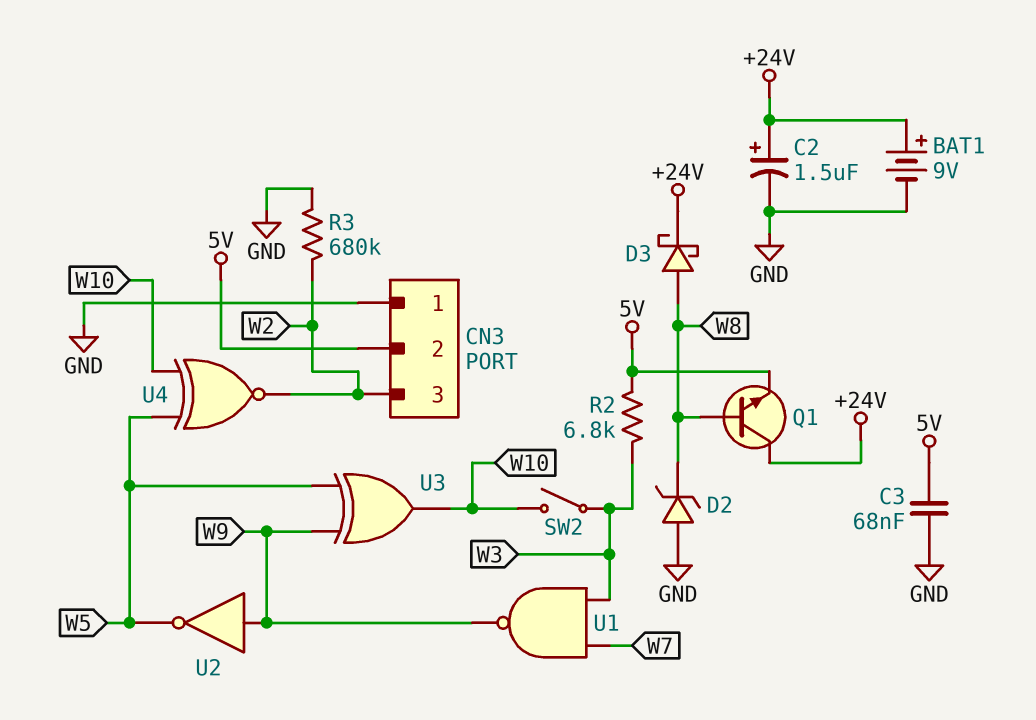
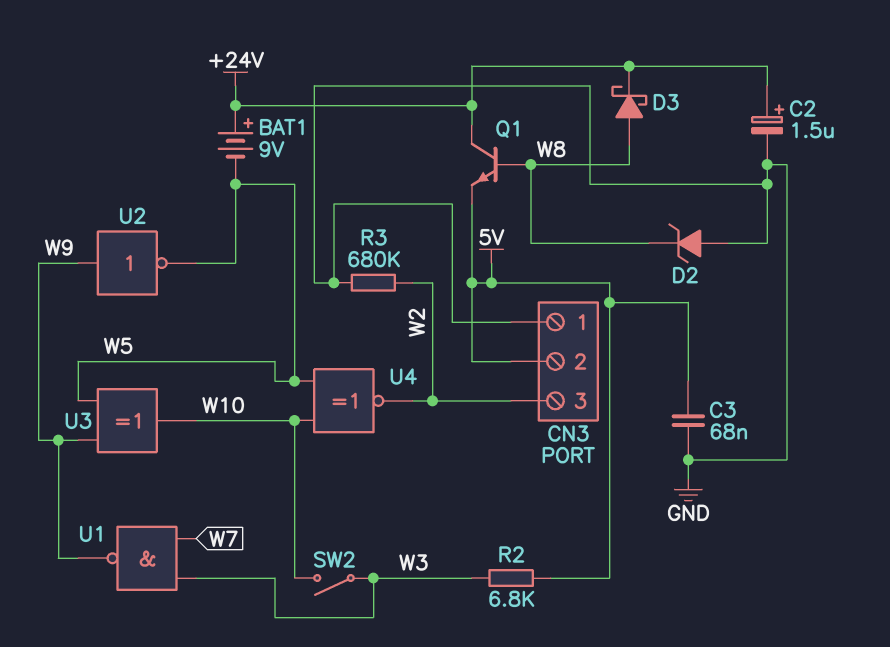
BAT1: 9V (plus +24V, minus GND) -> 9V (plus +24V, minus W5)

